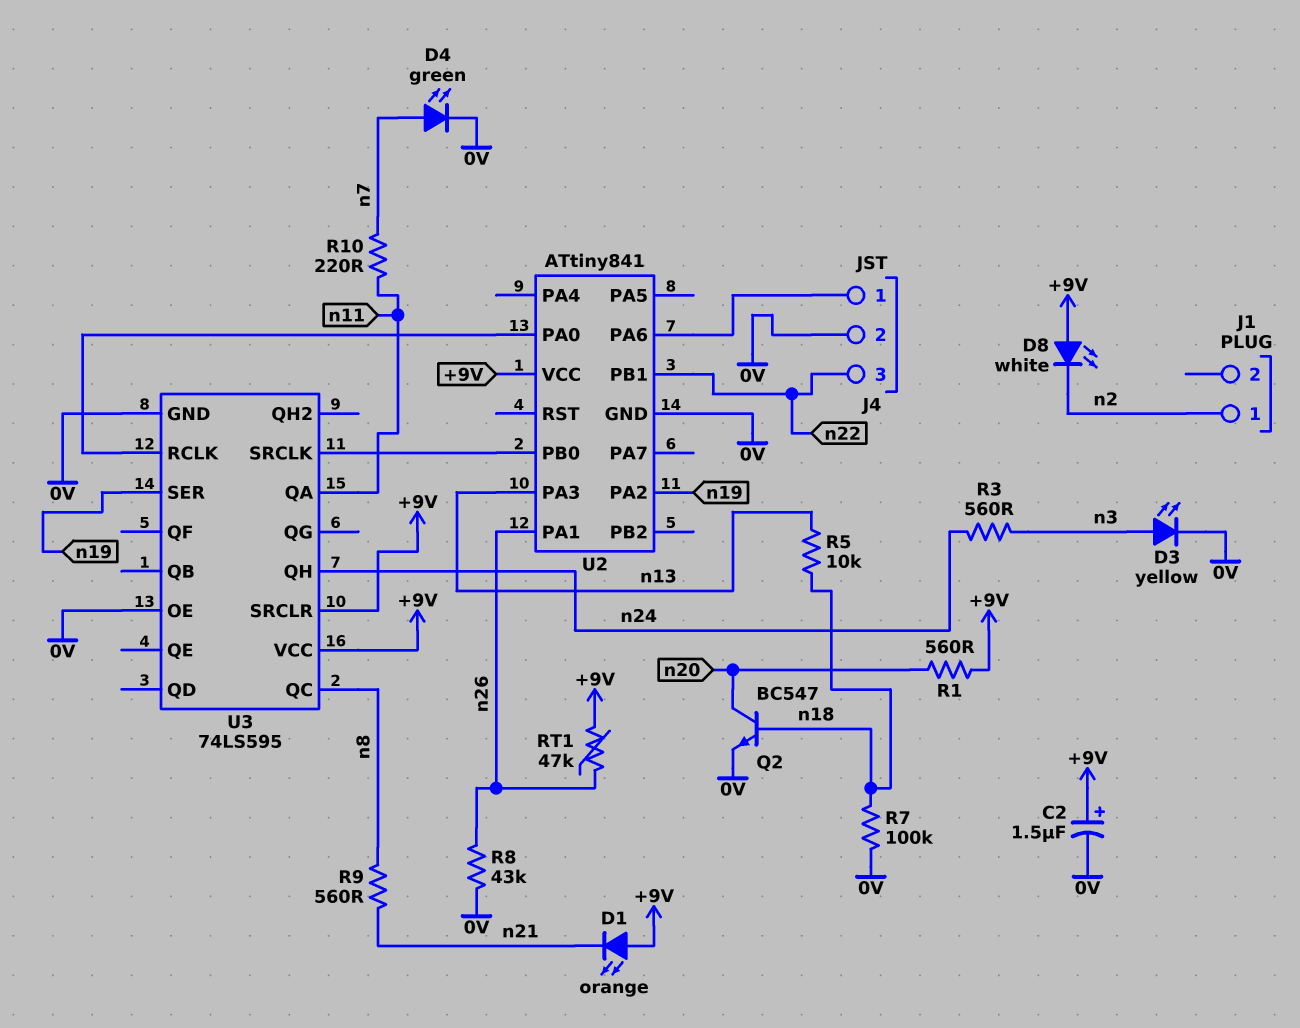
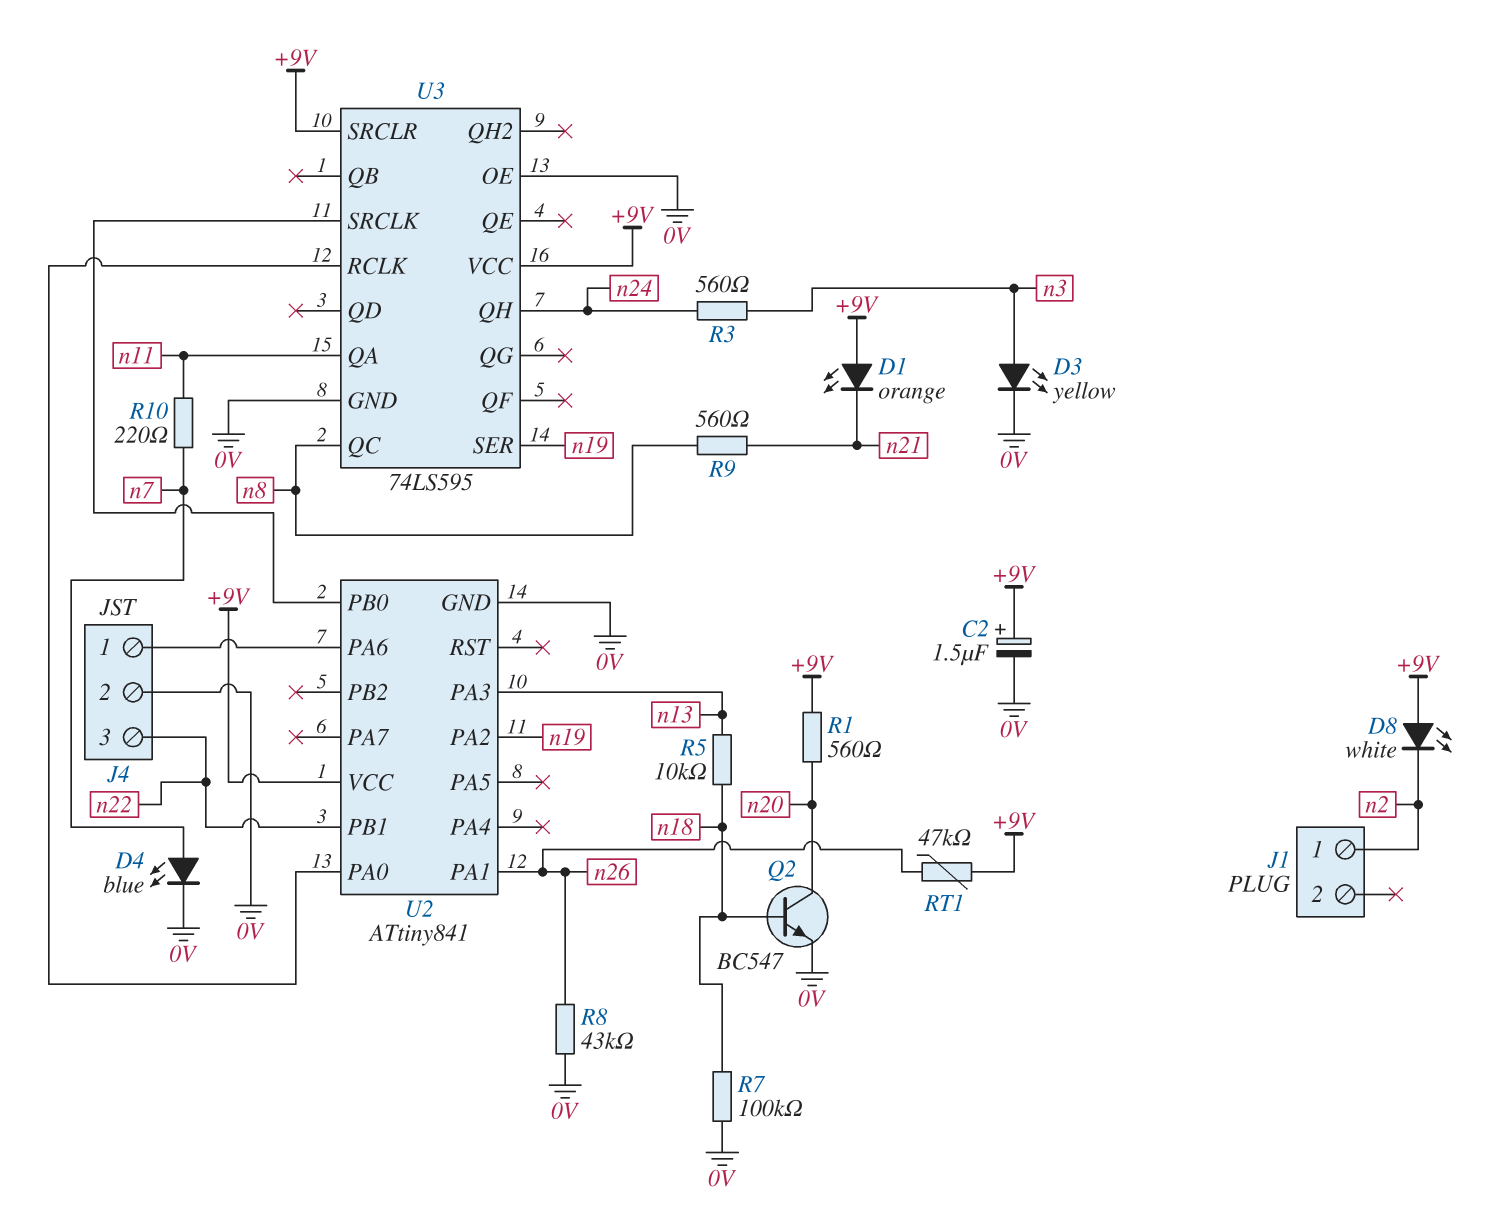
D4: LED green (A n7, K 0V) -> LED blue (A n7, K 0V)

